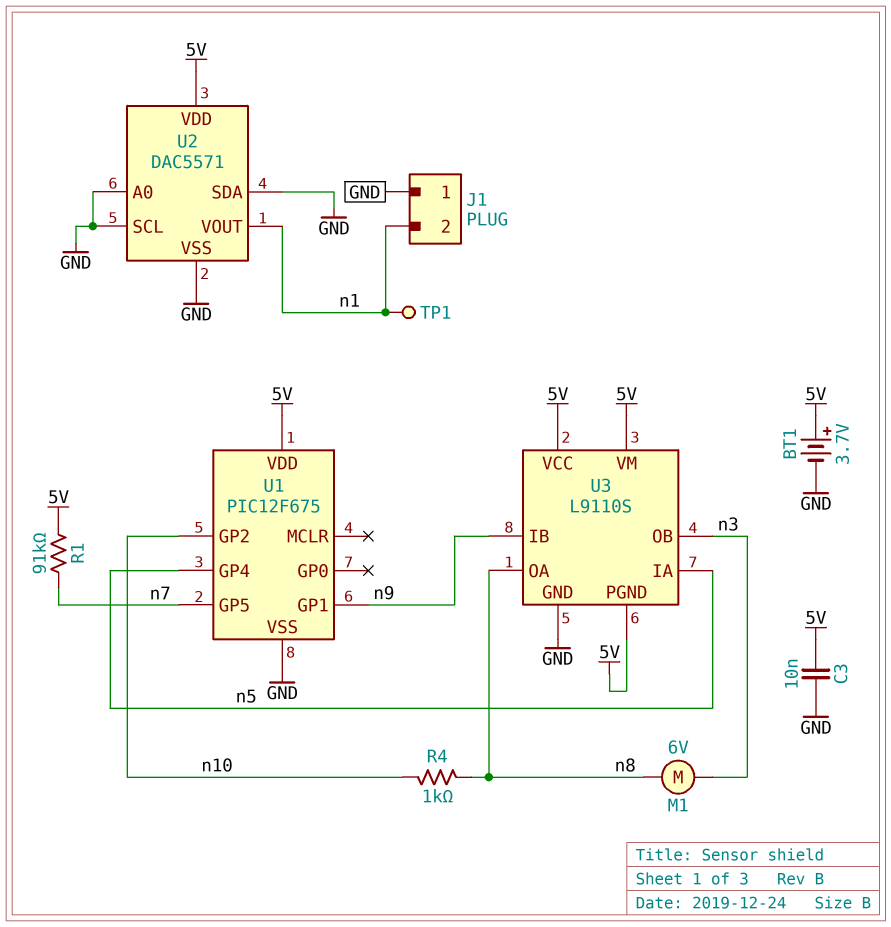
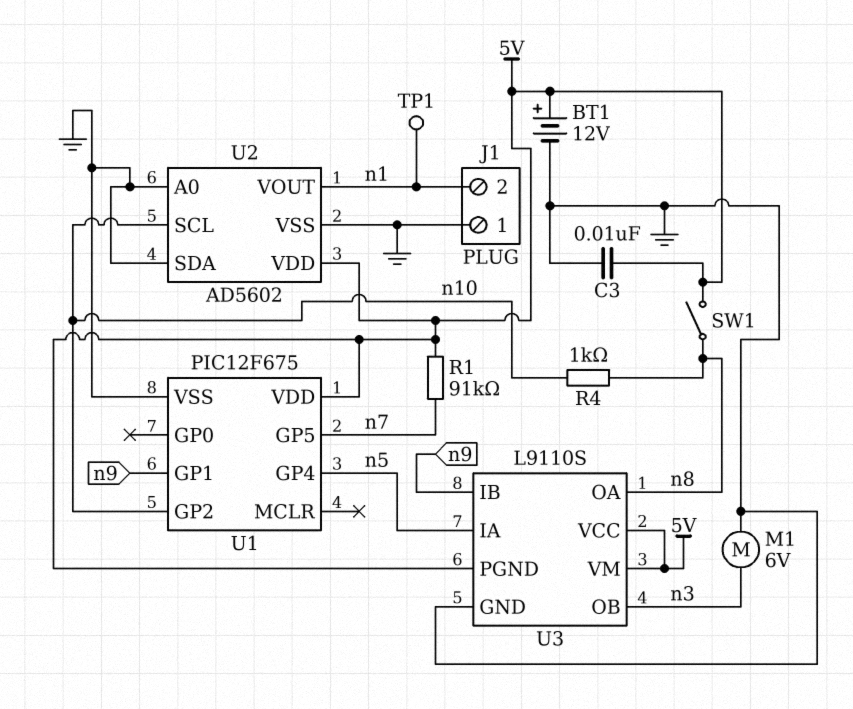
BT1: 3.7V (plus 5V, minus GND) -> 12V (plus 5V, minus GND)
M1: motor 6V (n3, n8) -> motor 6V (GND, n3)
SW1: none -> switch (5V, n8)
U2: DAC5571 -> AD5602
U2 pin SCL: GND -> n10

